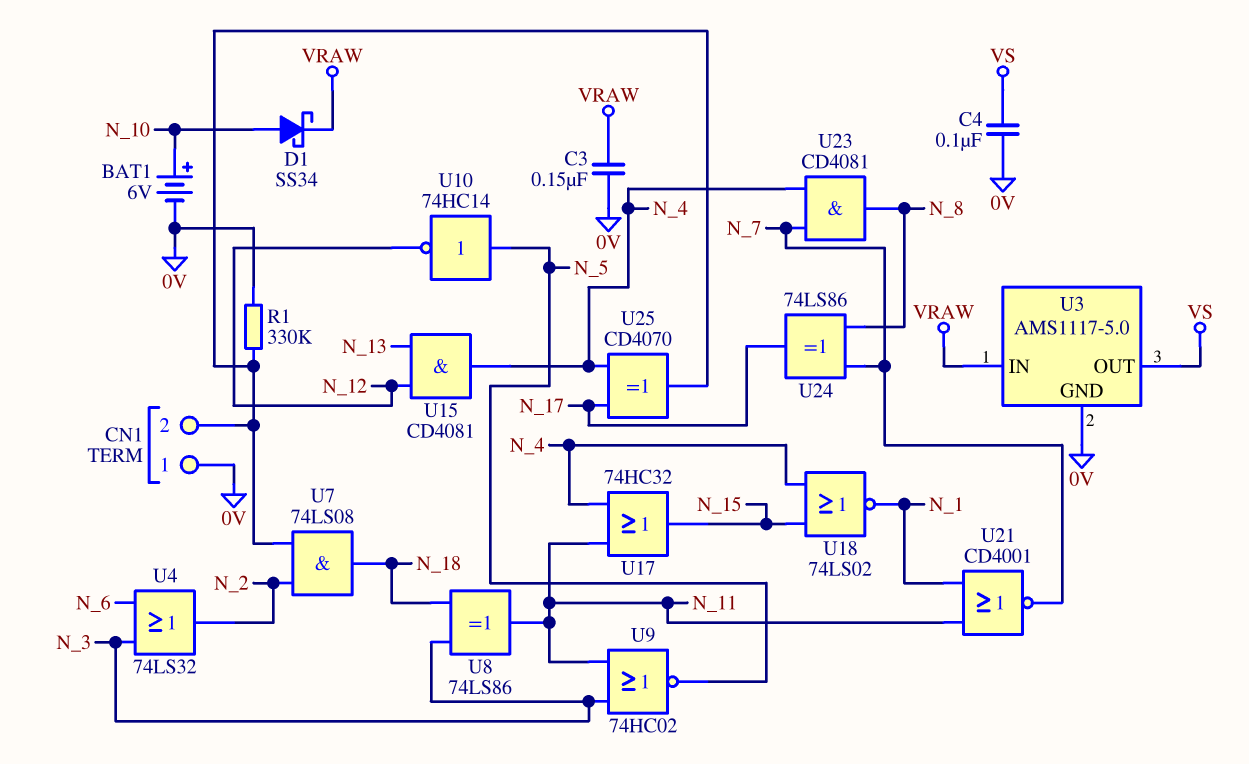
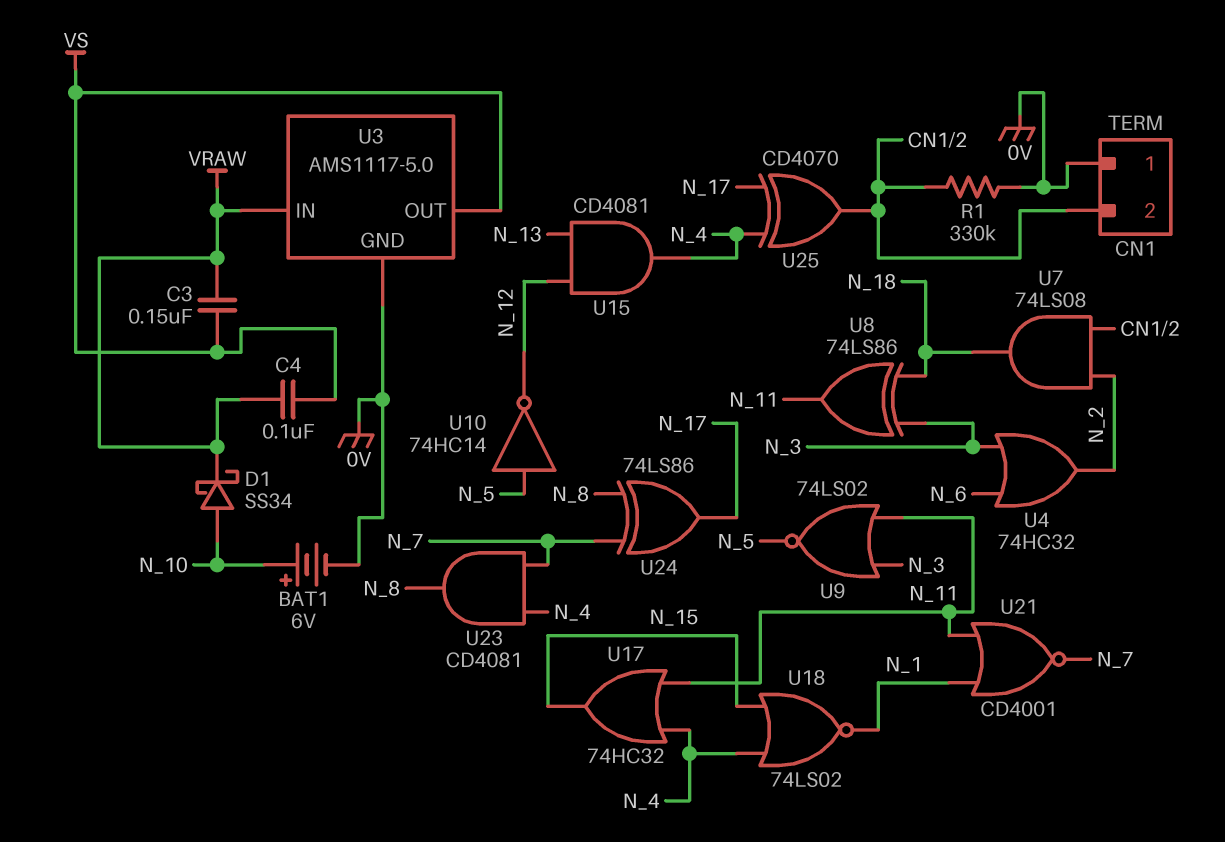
C3: 150nF (0V, VRAW) -> 150nF (VRAW, VS)
C4: 100nF (0V, VS) -> 100nF (VRAW, VS)
U4: OR 74LS32 (in N_3, in N_6, out N_2) -> OR 74HC32 (in N_3, in N_6, out N_2)
U9: NOR 74HC02 (in N_3, in N_11, out N_5) -> NOR 74LS02 (in N_3, in N_11, out N_5)

